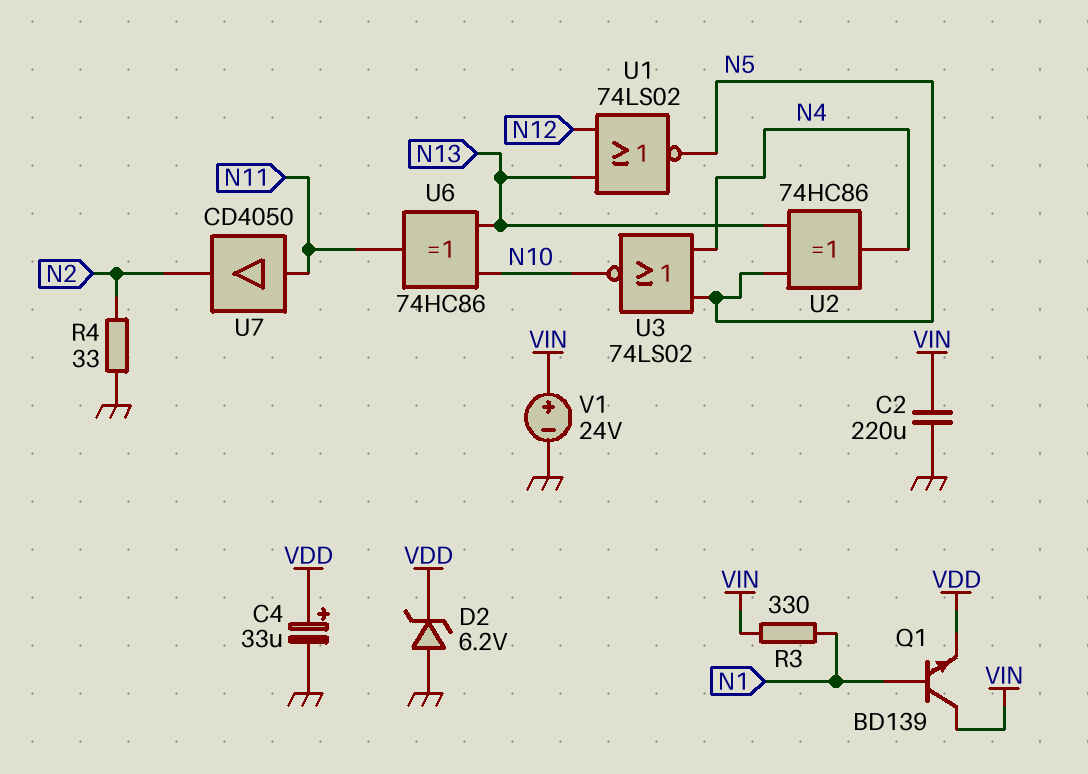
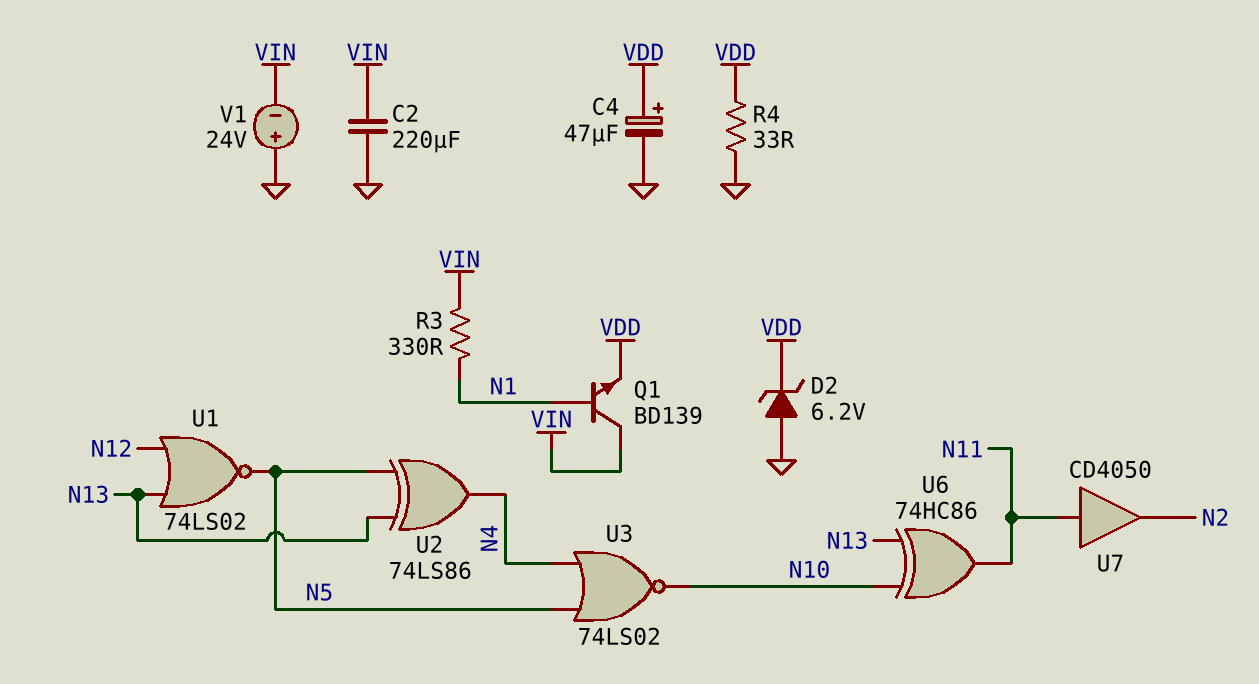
C4: 33uF (plus VDD, minus GND) -> 47uF (plus VDD, minus GND)
R4: 33 (GND, N2) -> 33 (GND, VDD)
U2: XOR 74HC86 (in N5, in N13, out N4) -> XOR 74LS86 (in N5, in N13, out N4)
V1: 24V (plus VIN, minus GND) -> 24V (plus GND, minus VIN)

